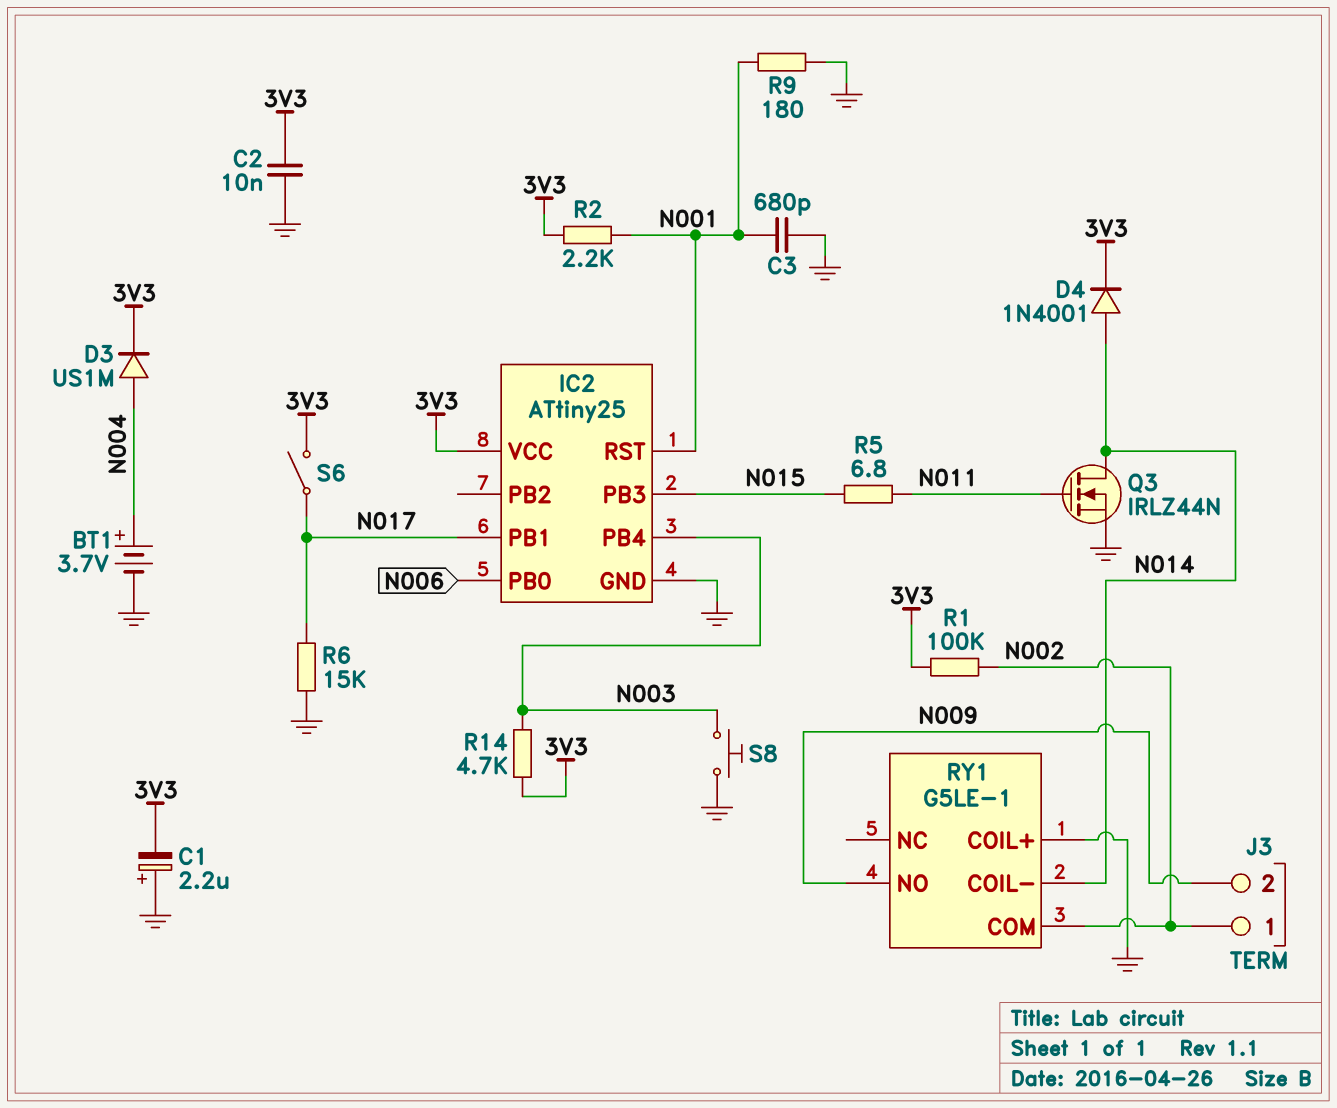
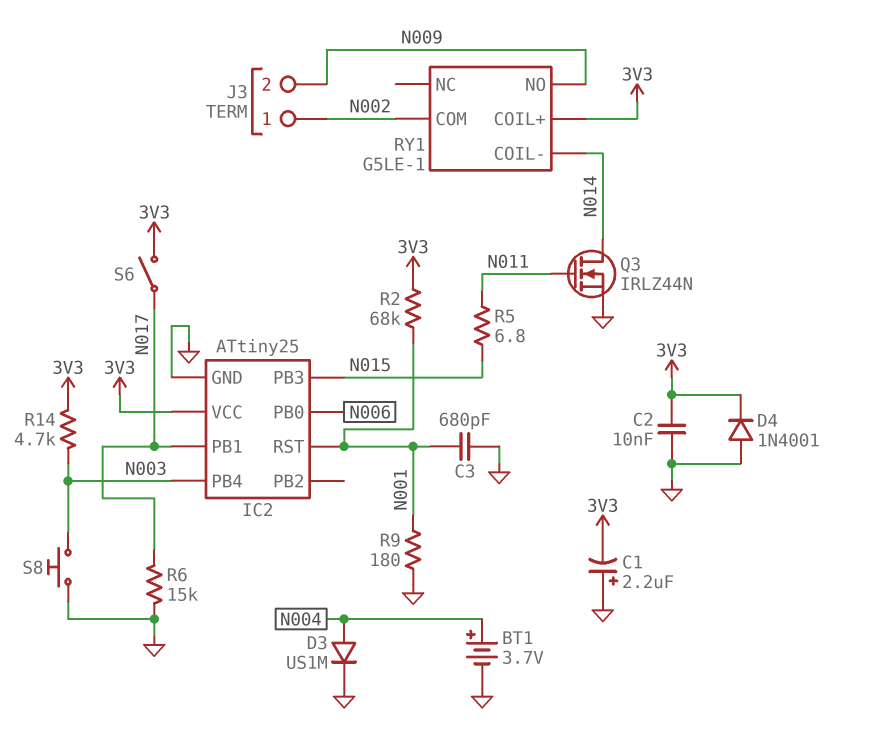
D3: diode US1M (A N004, K 3V3) -> diode US1M (A N004, K GND)
D4: diode 1N4001 (A N014, K 3V3) -> diode 1N4001 (A GND, K 3V3)
R1: 100k (3V3, N002) -> none
R2: 2.2k (3V3, N001) -> 68k (3V3, N001)
RY1 pin COIL+: GND -> 3V3

